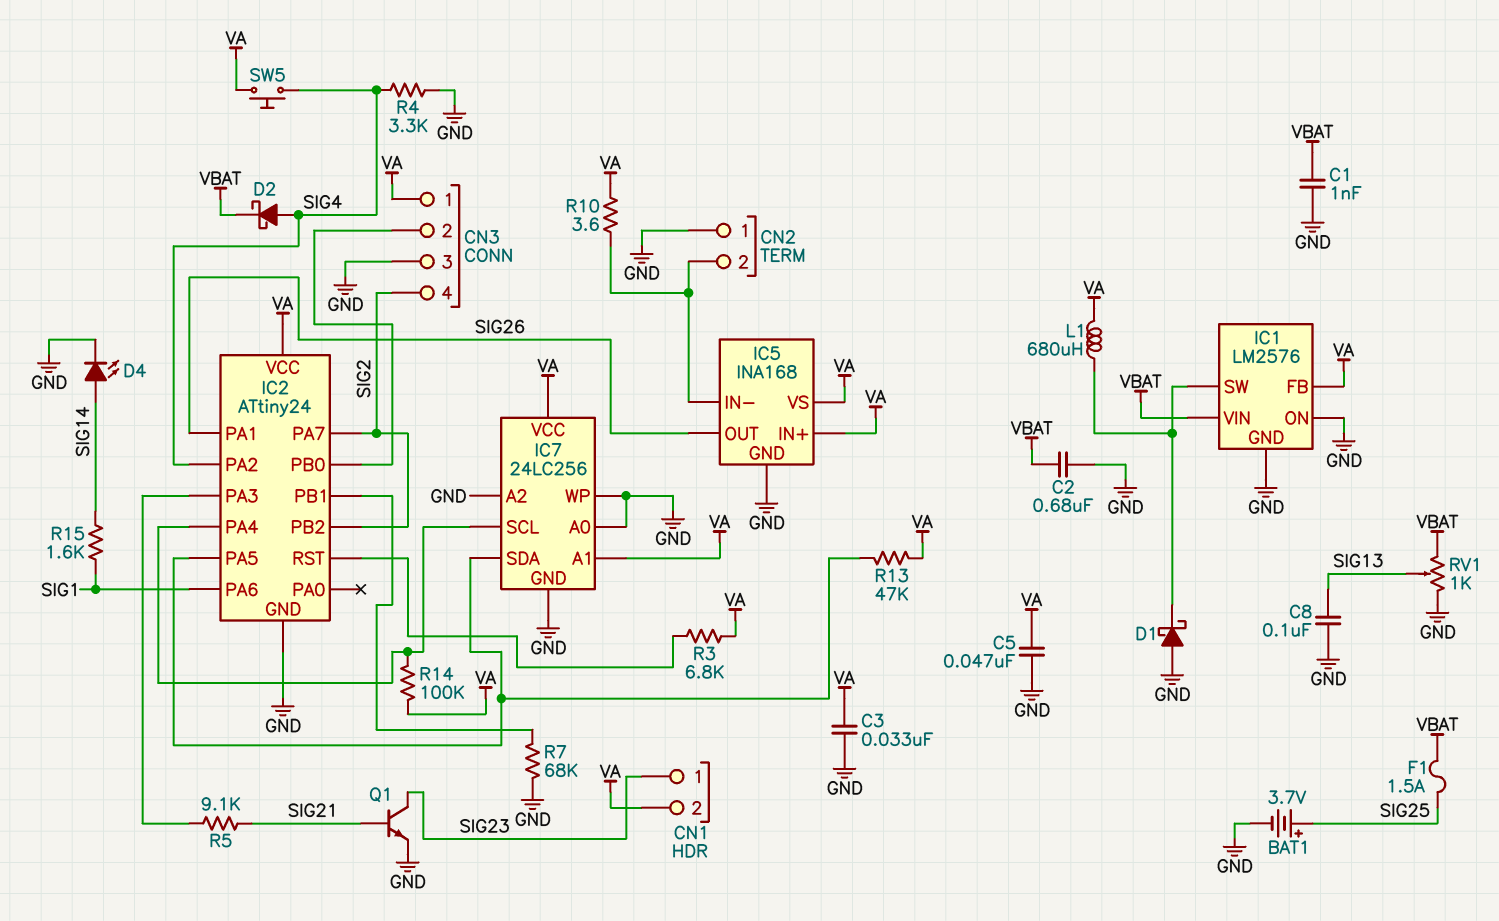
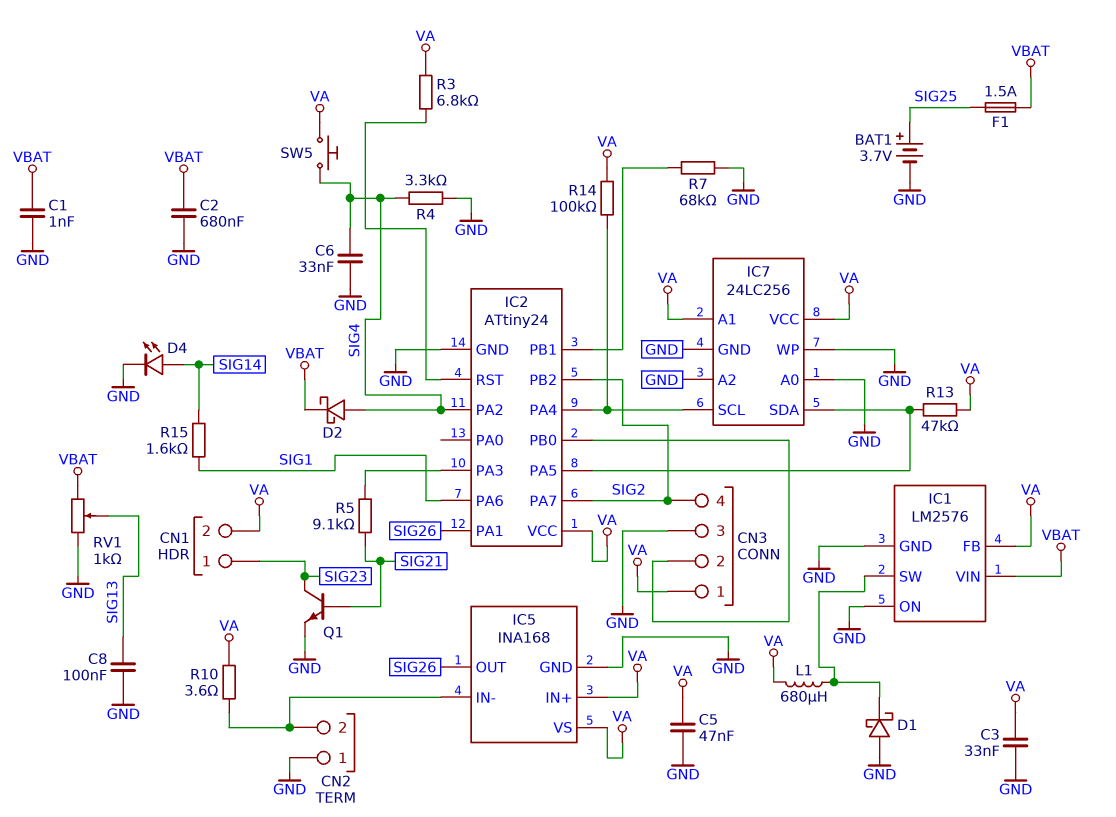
C6: none -> 33nF (GND, SIG4)

